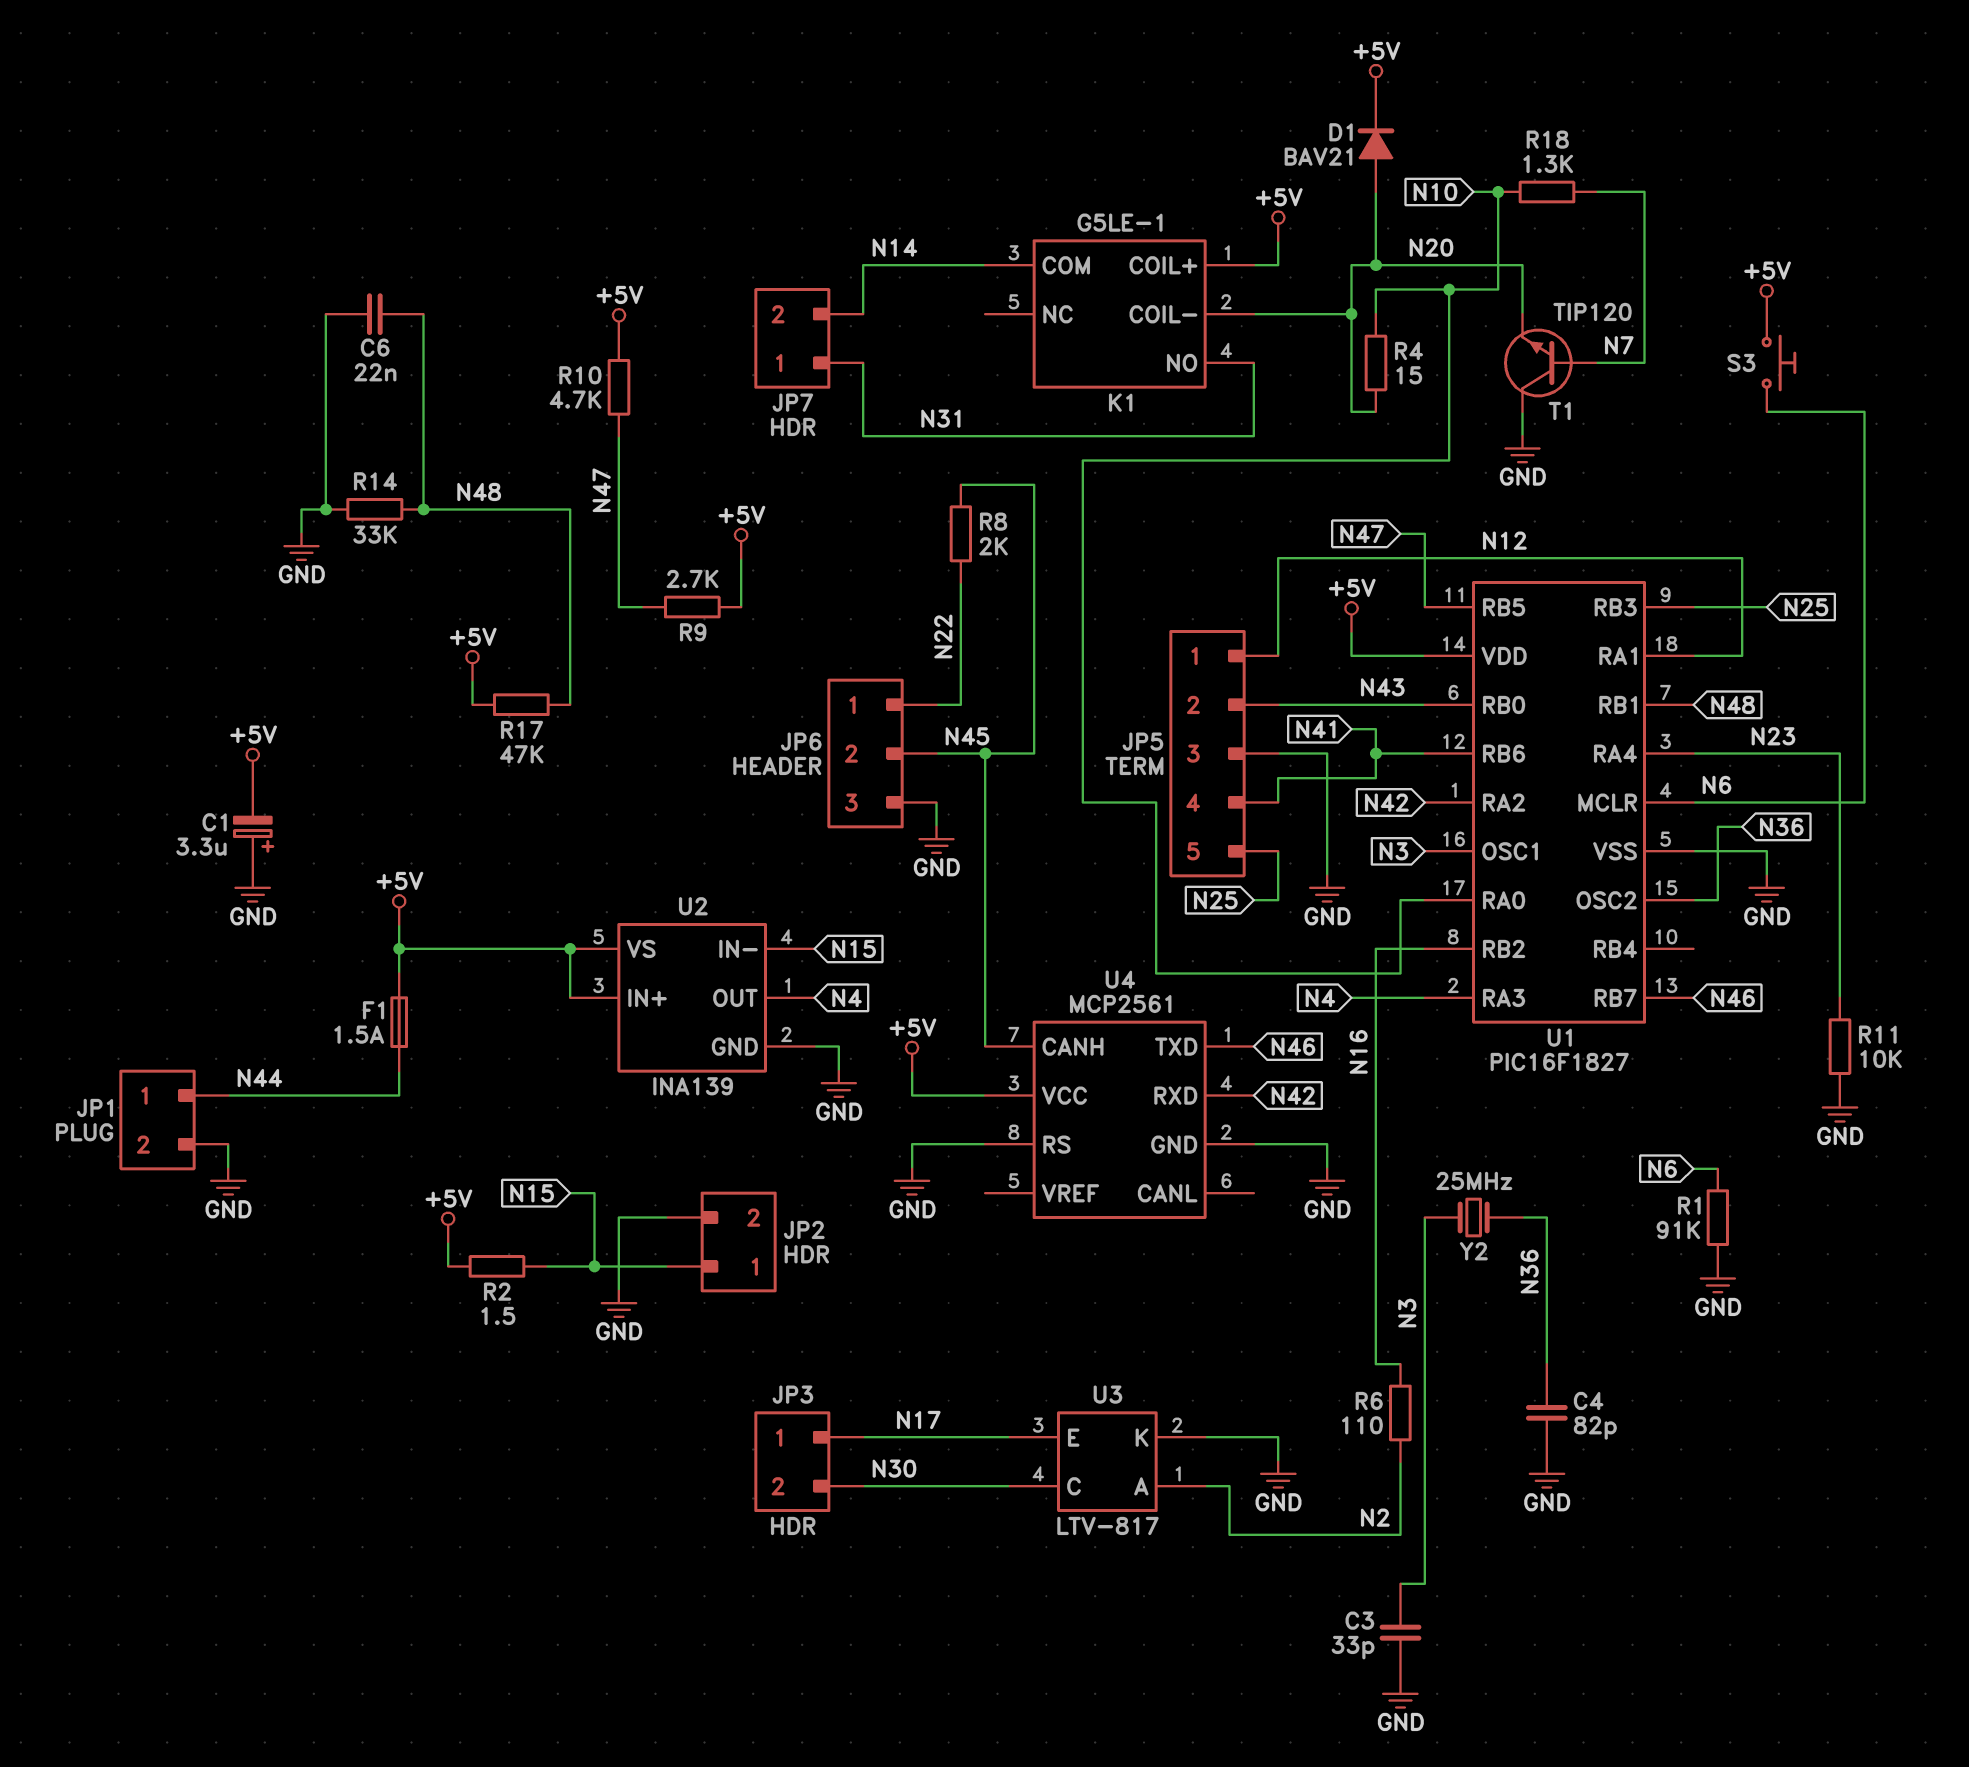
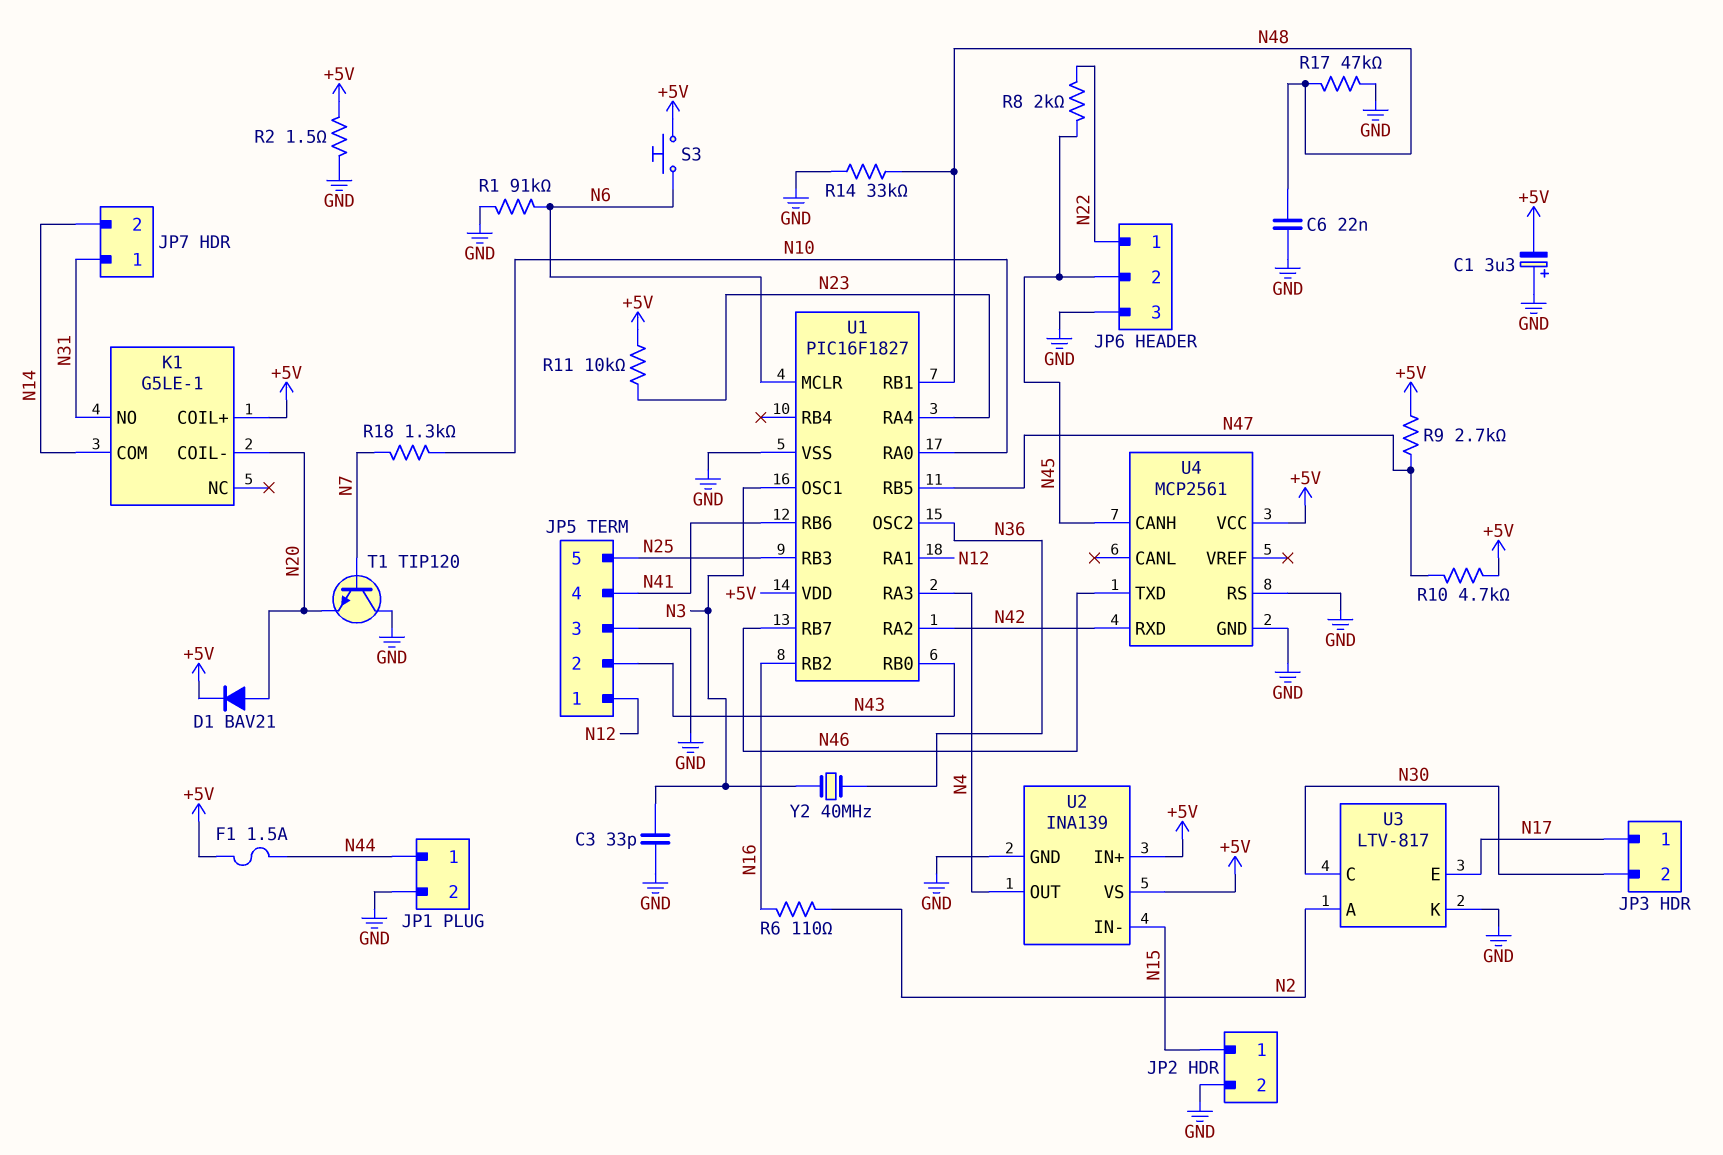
C4: 82pF (GND, N36) -> none
R2: 1.5 (+5V, N15) -> 1.5 (+5V, GND)
R4: 15 (N10, N20) -> none
R11: 10k (GND, N23) -> 10k (+5V, N23)
R17: 47k (+5V, N48) -> 47k (GND, N48)
Y2: 25MHz (N3, N36) -> 40MHz (N3, N36)

